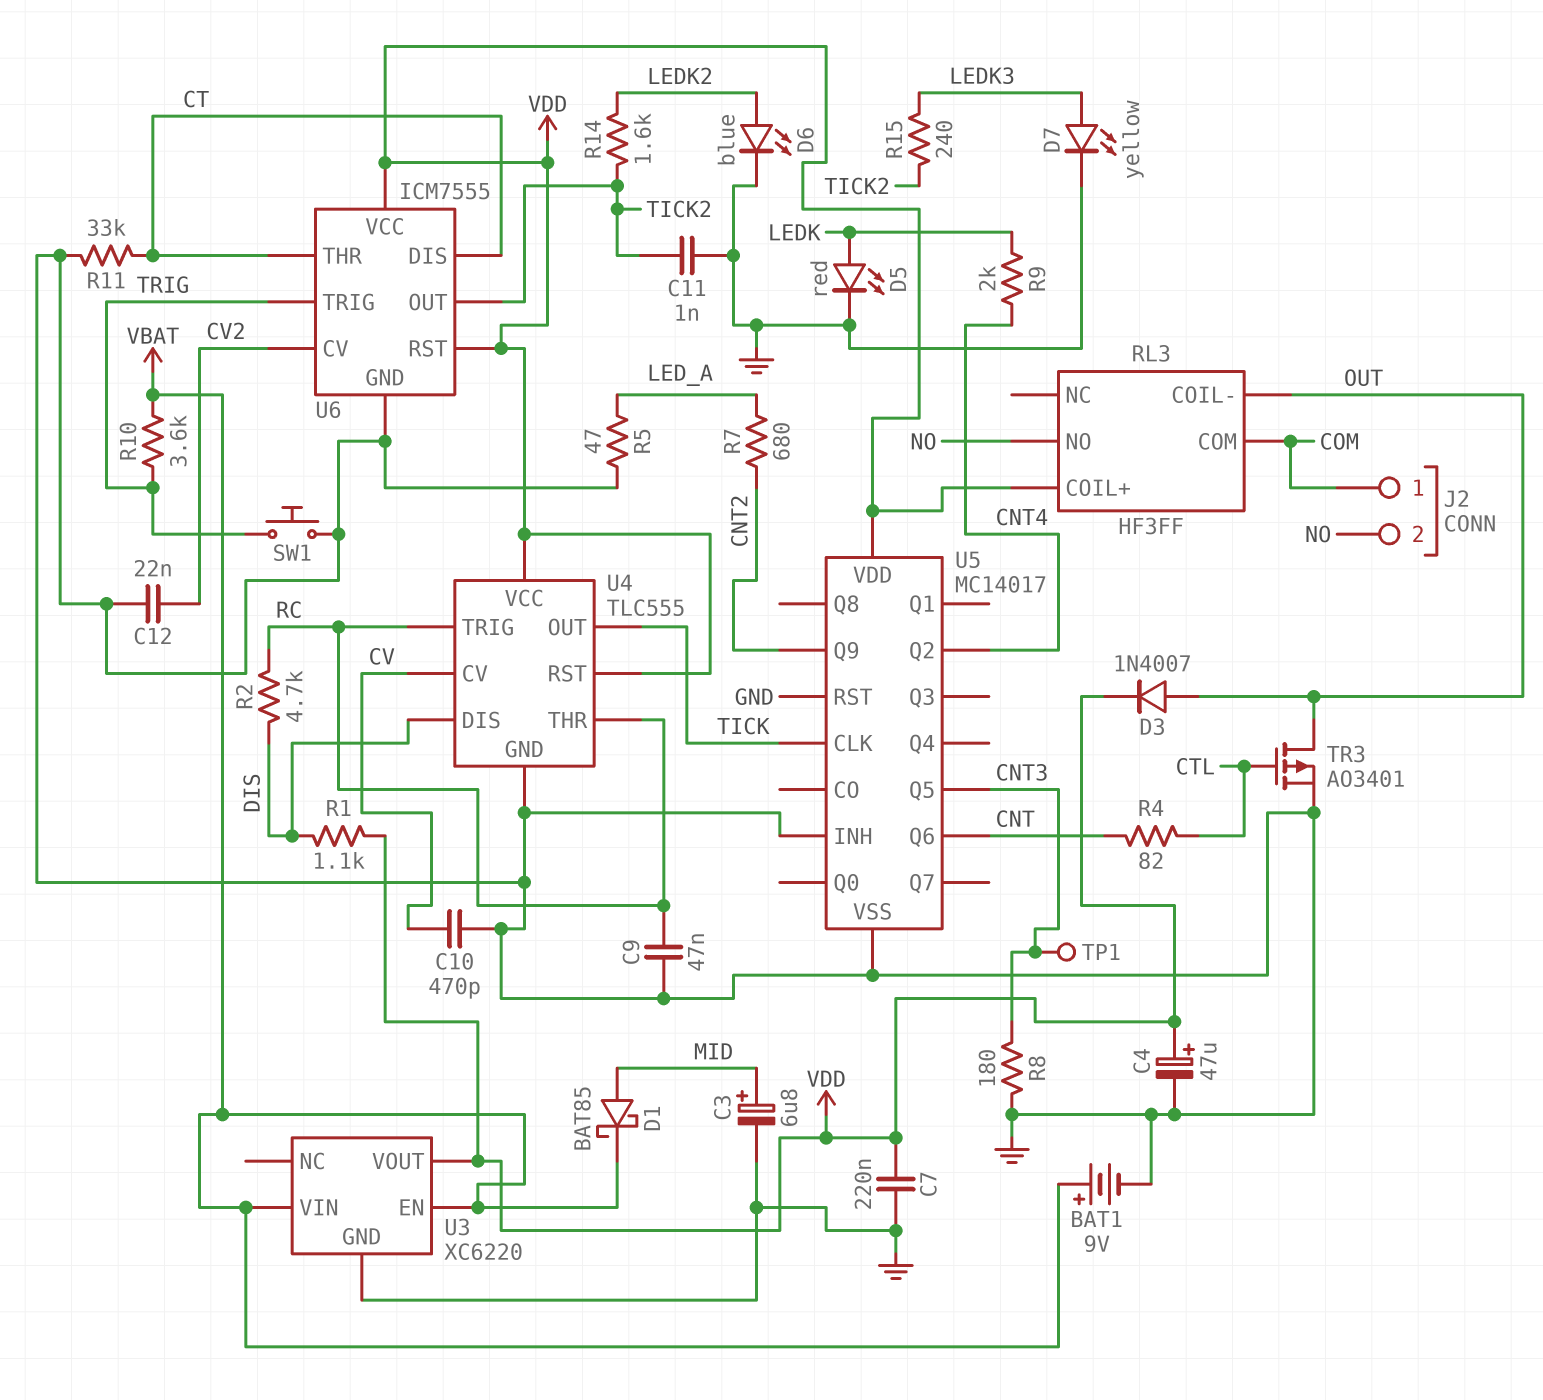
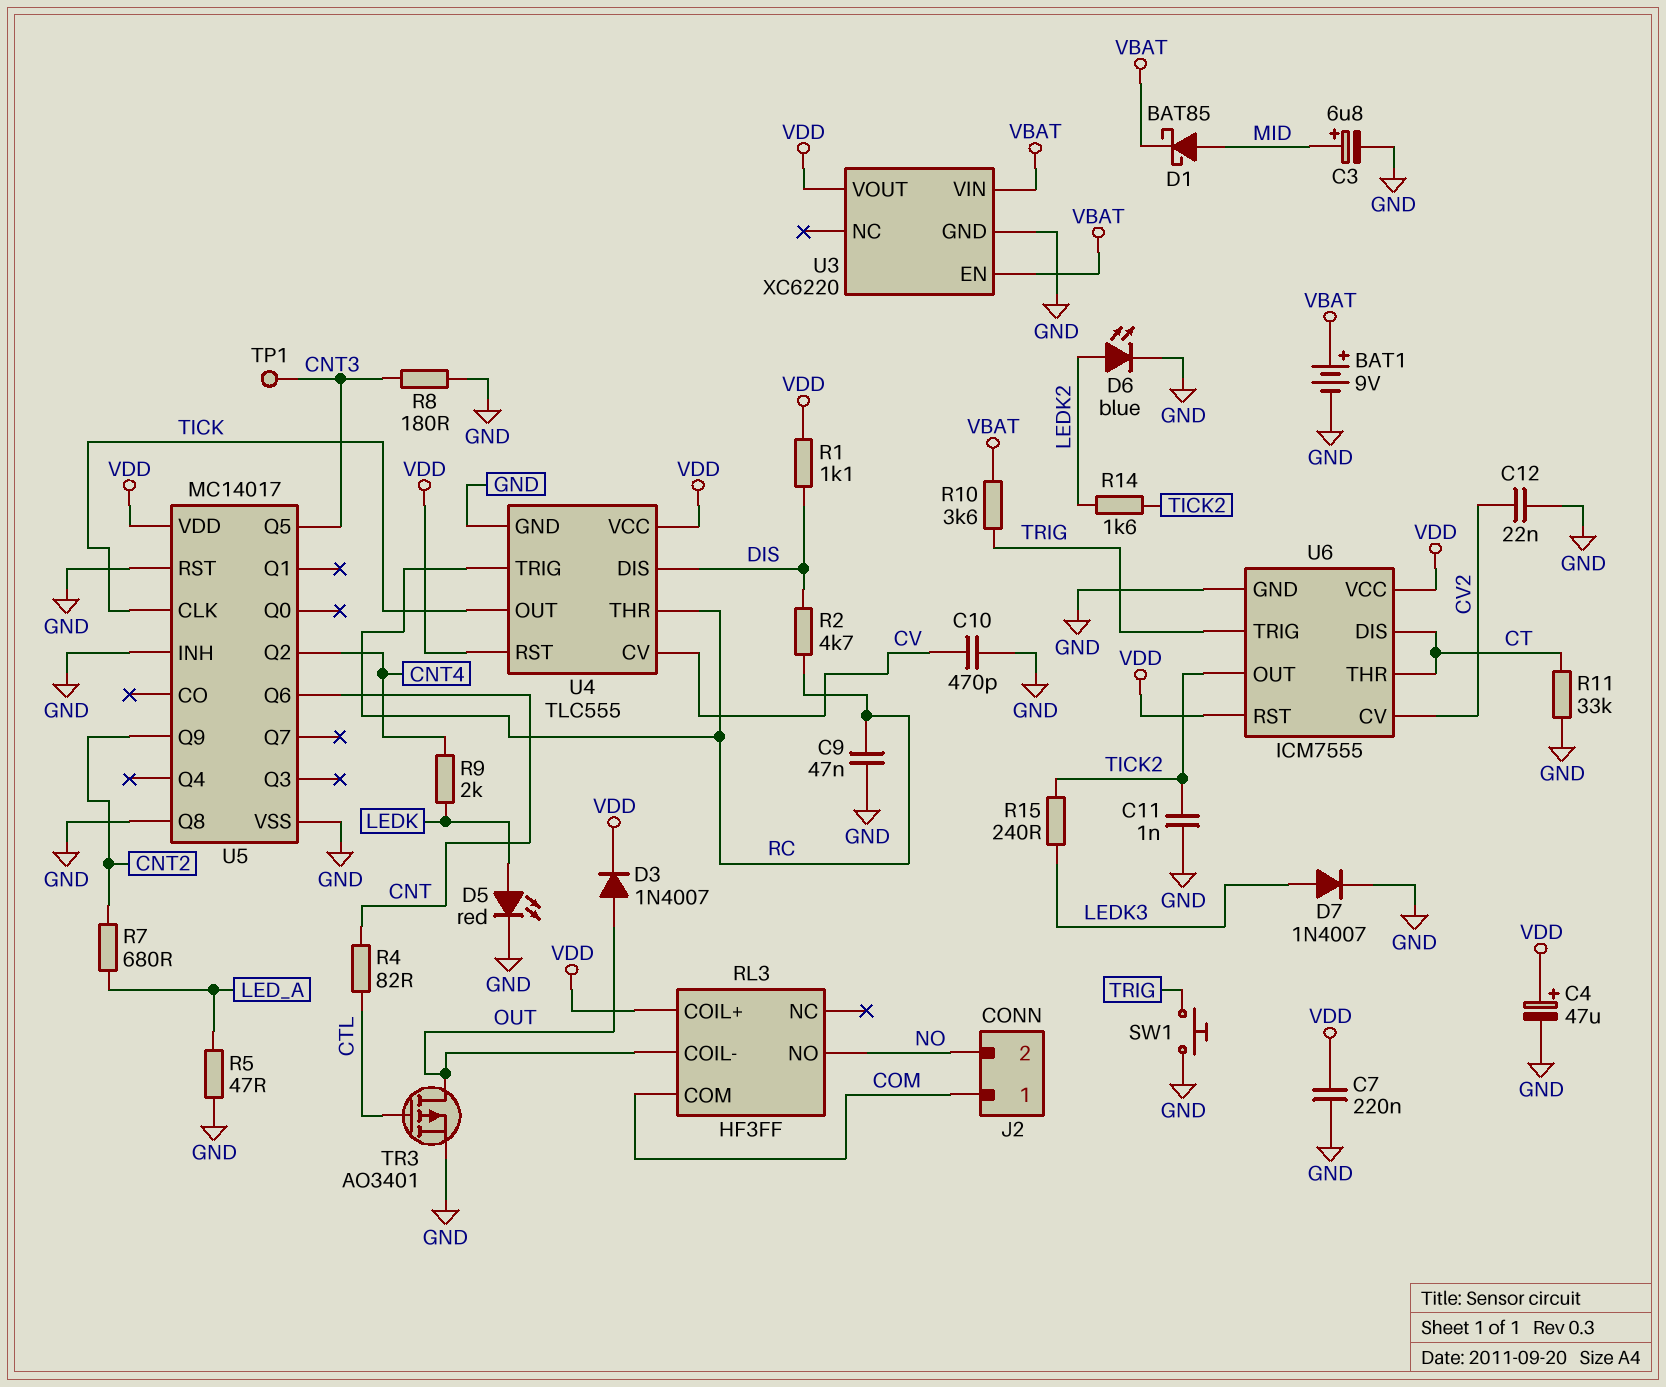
D7: LED yellow (A LEDK3, K GND) -> diode 1N4007 (A LEDK3, K GND)
U5 pin Q8: none -> GND

